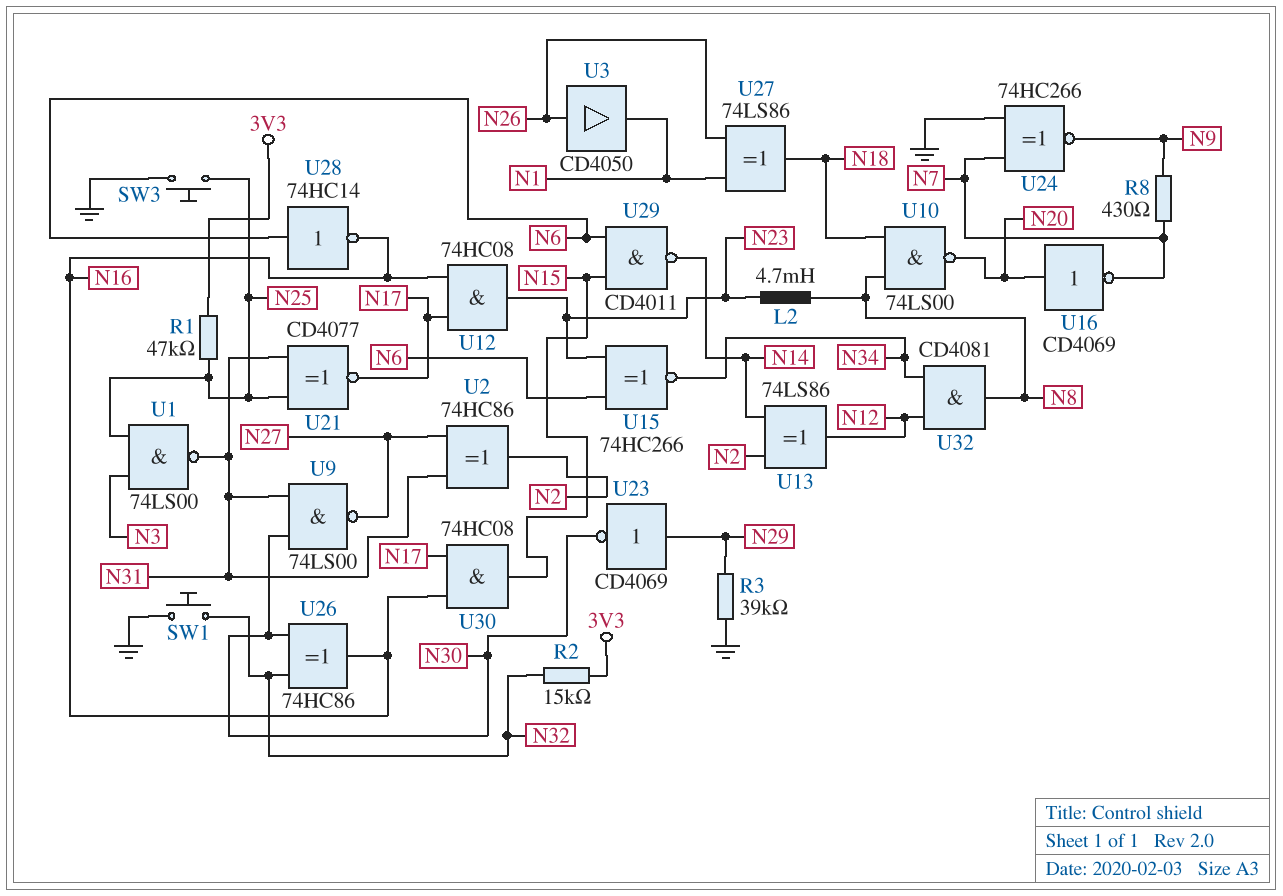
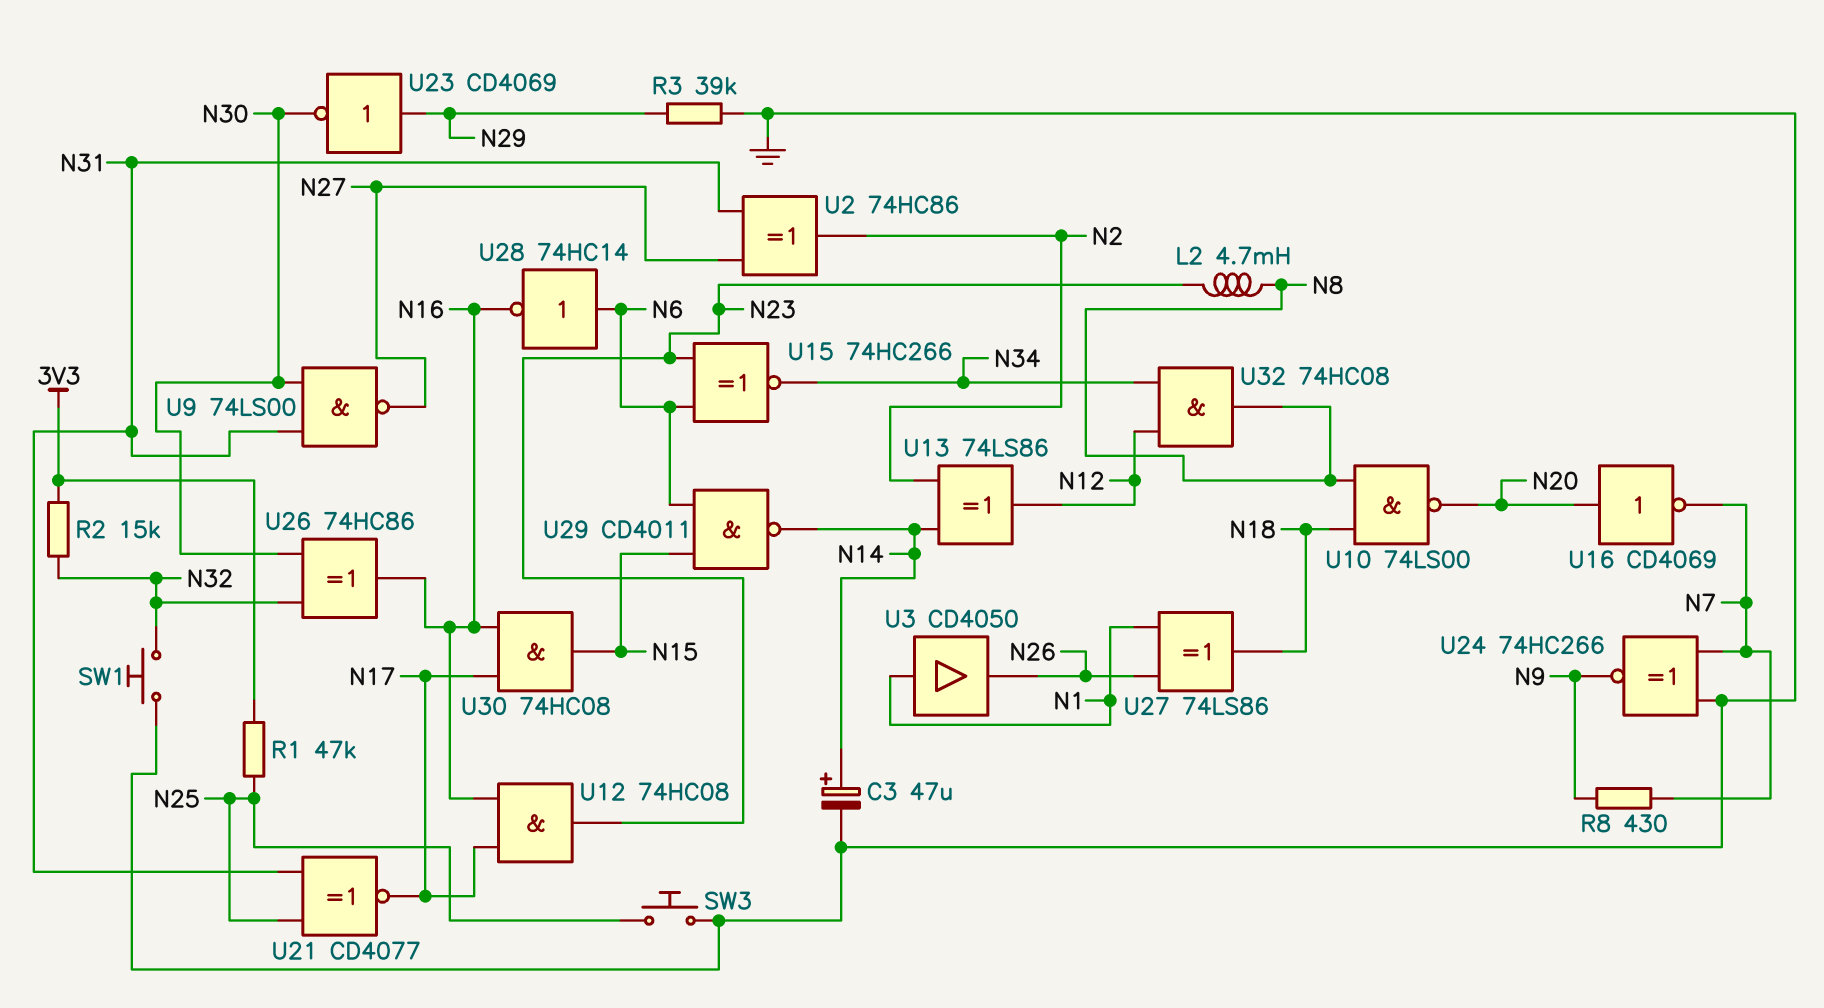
C3: none -> 47uF (plus N14, minus GND)
U1: NAND 74LS00 (in N3, in N25, out N31) -> none
U3: buffer CD4050 (in N26, out N1) -> buffer CD4050 (in N1, out N26)
U32: AND CD4081 (in N12, in N34, out N8) -> AND 74HC08 (in N12, in N34, out N8)

